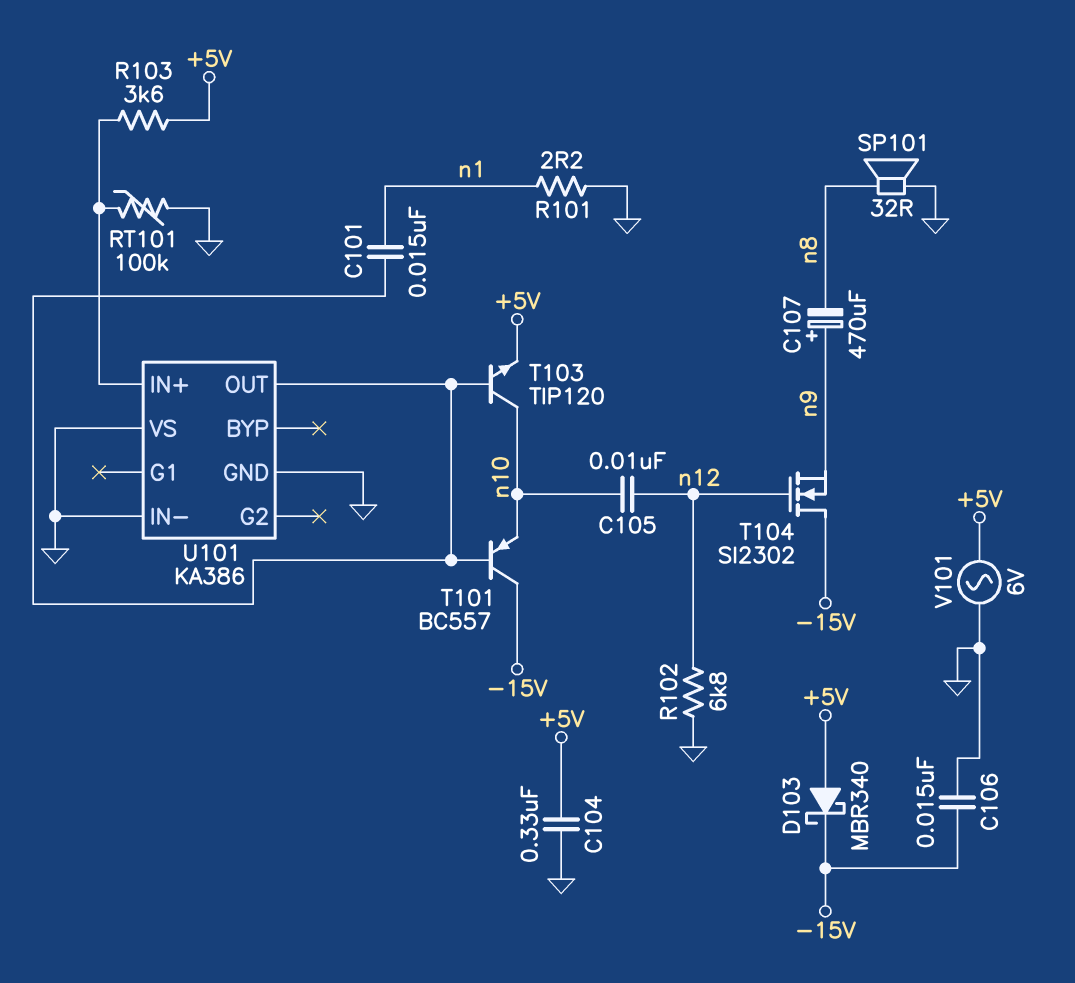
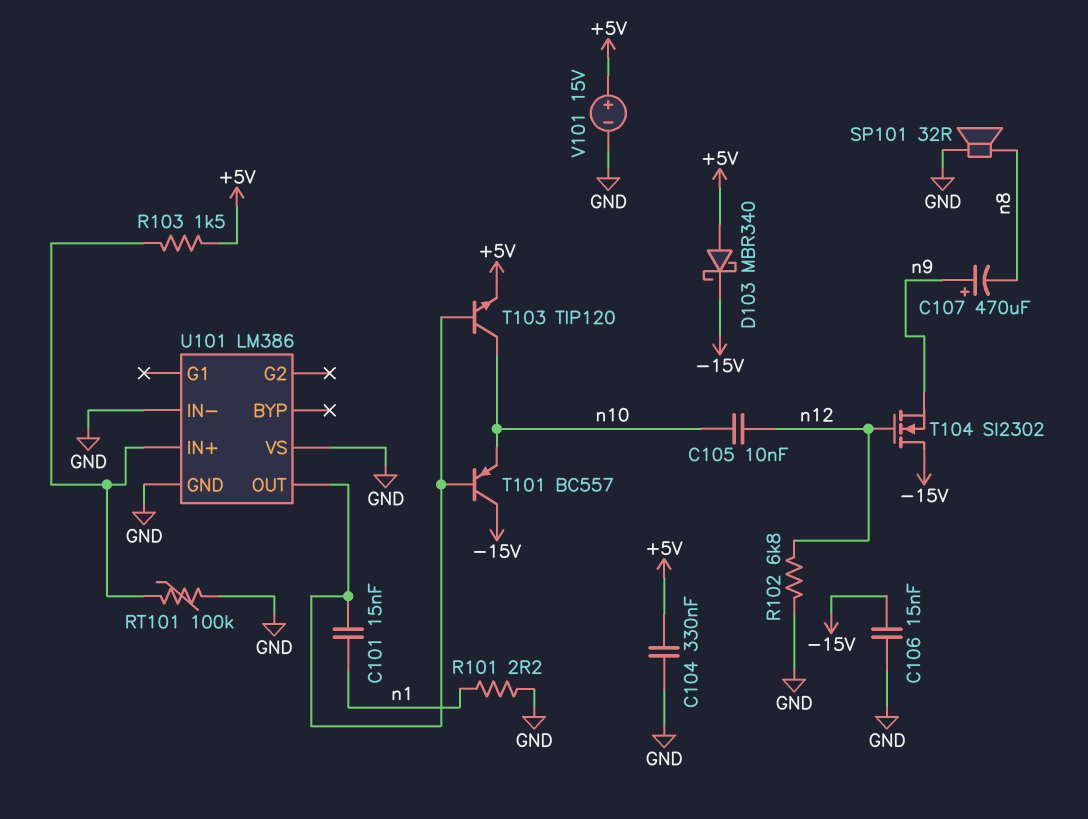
R103: 3.6k (+5V, U101/IN+) -> 1.5k (+5V, U101/IN+)
U101: KA386 -> LM386
V101: AC 6V (+5V, GND) -> 15V (plus +5V, minus GND)

